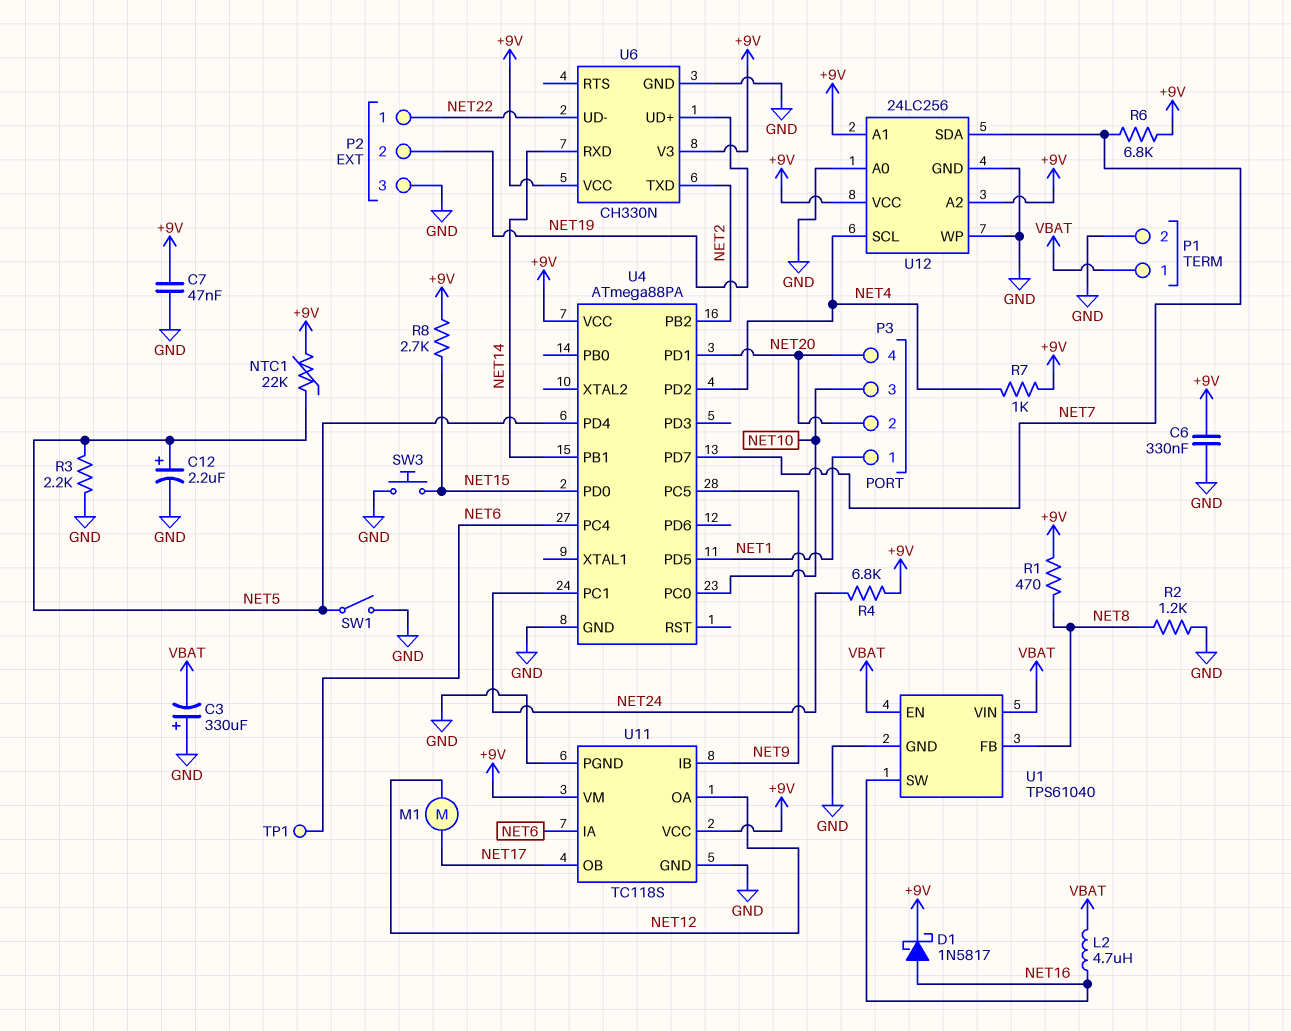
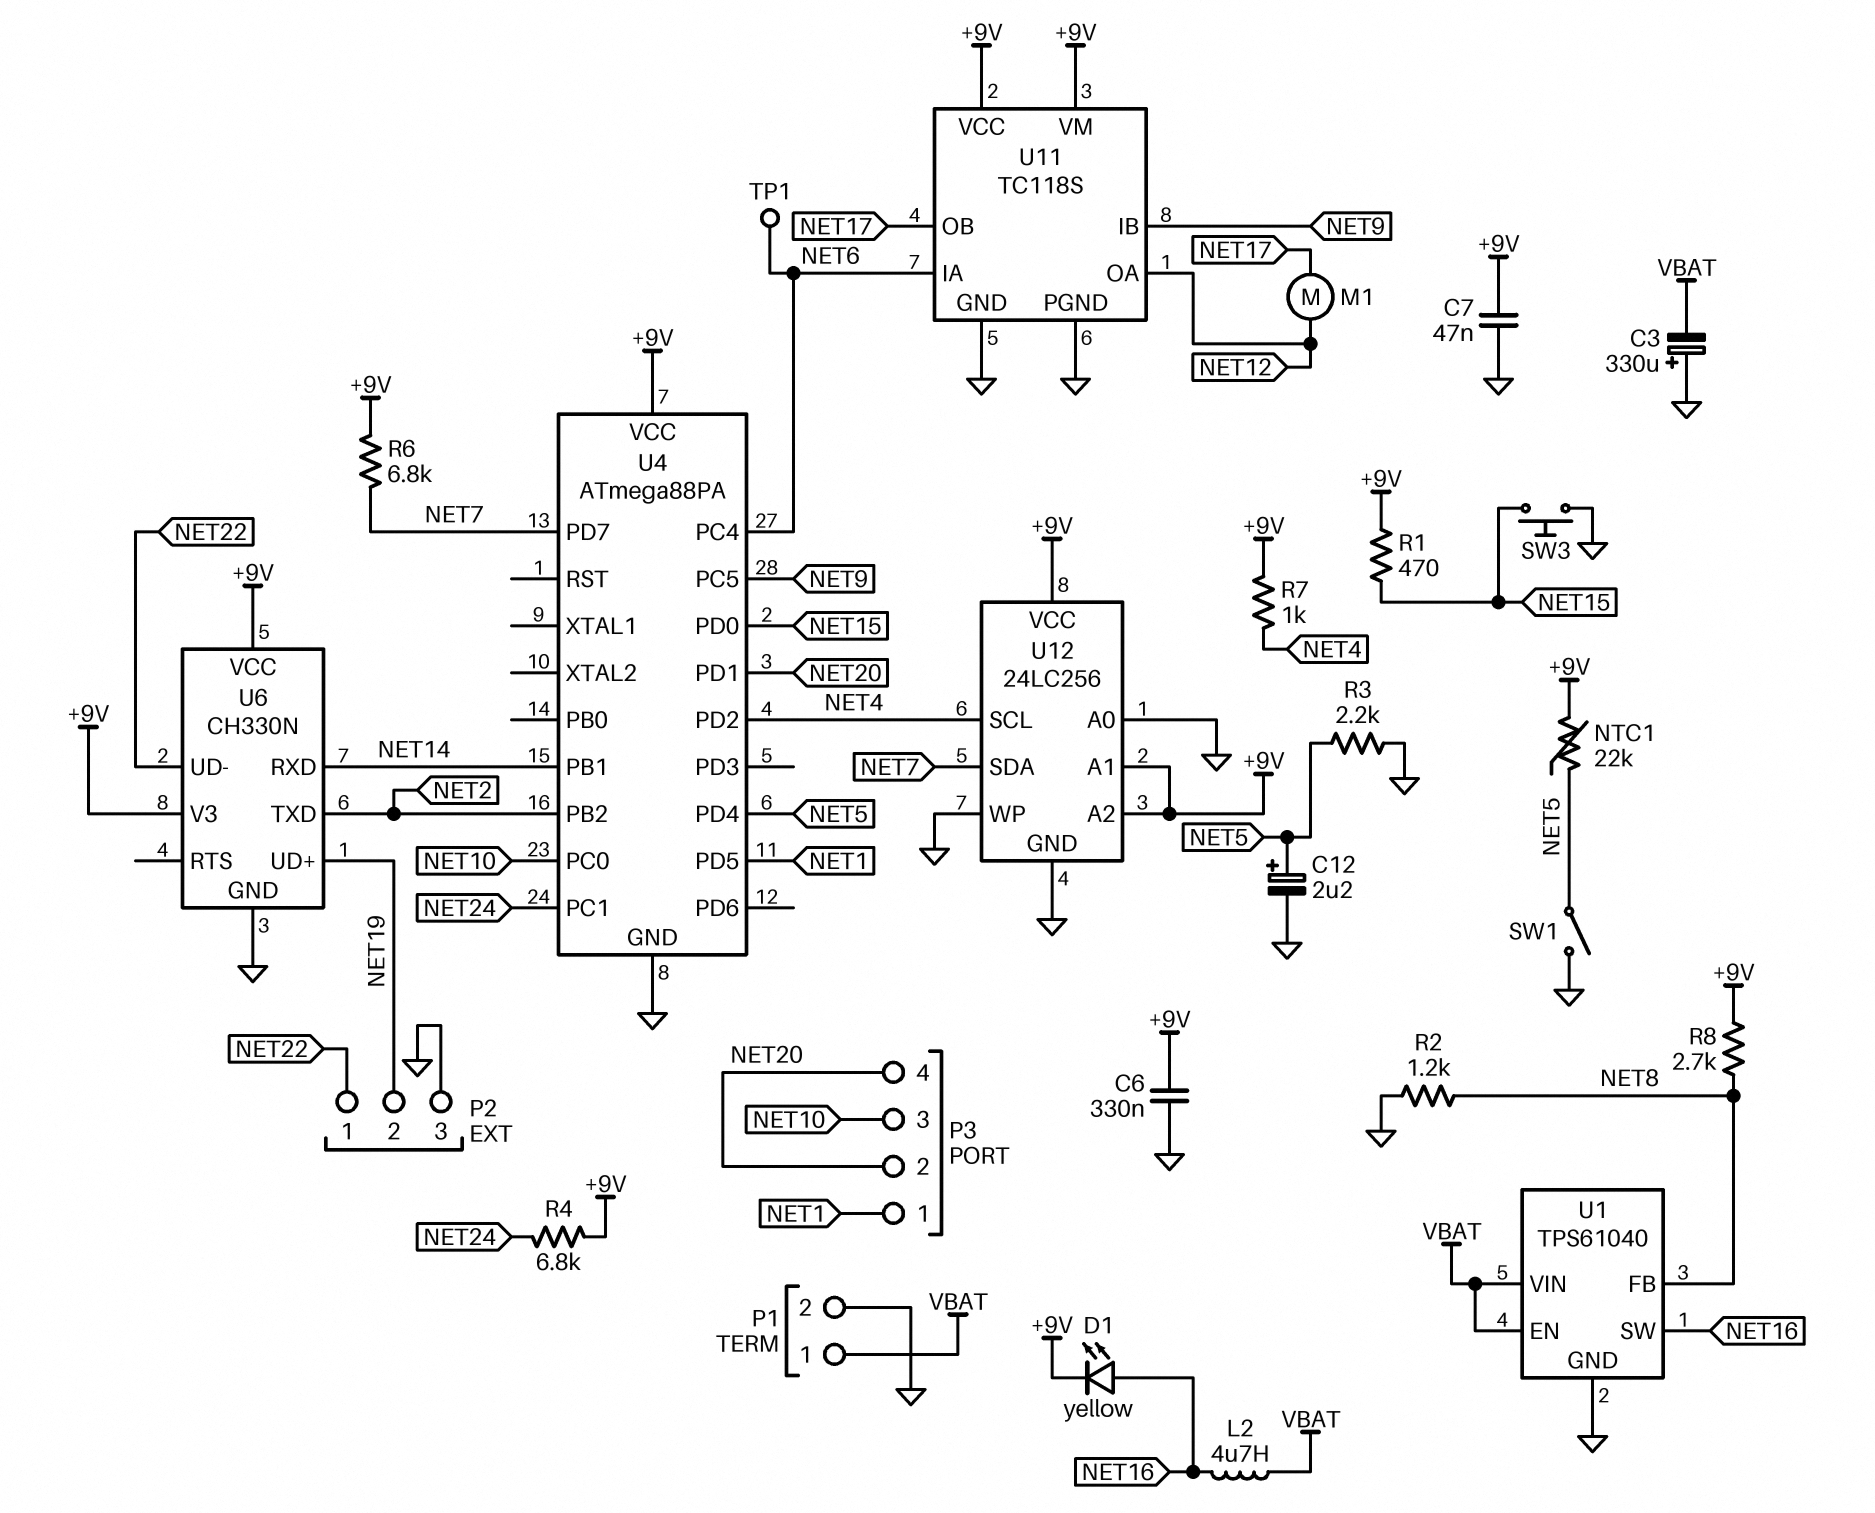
D1: schottky 1N5817 (A NET16, K +9V) -> LED yellow (A NET16, K +9V)
R1: 470 (+9V, NET8) -> 470 (+9V, NET15)
R8: 2.7k (+9V, NET15) -> 2.7k (+9V, NET8)

